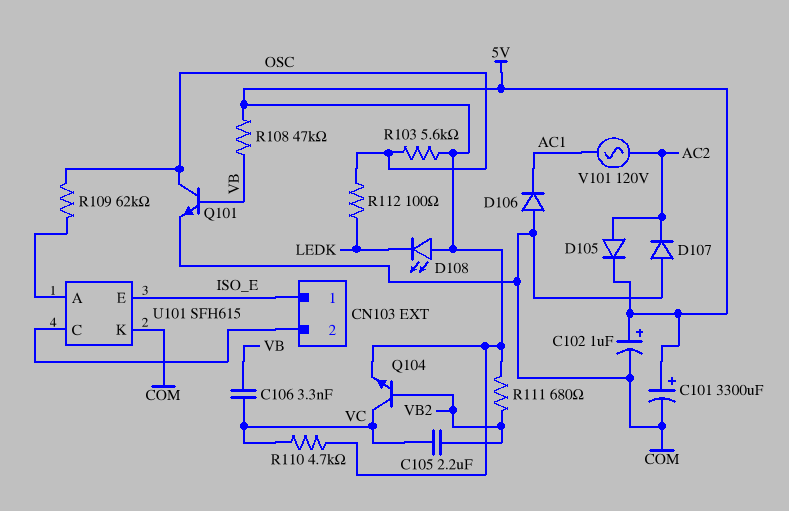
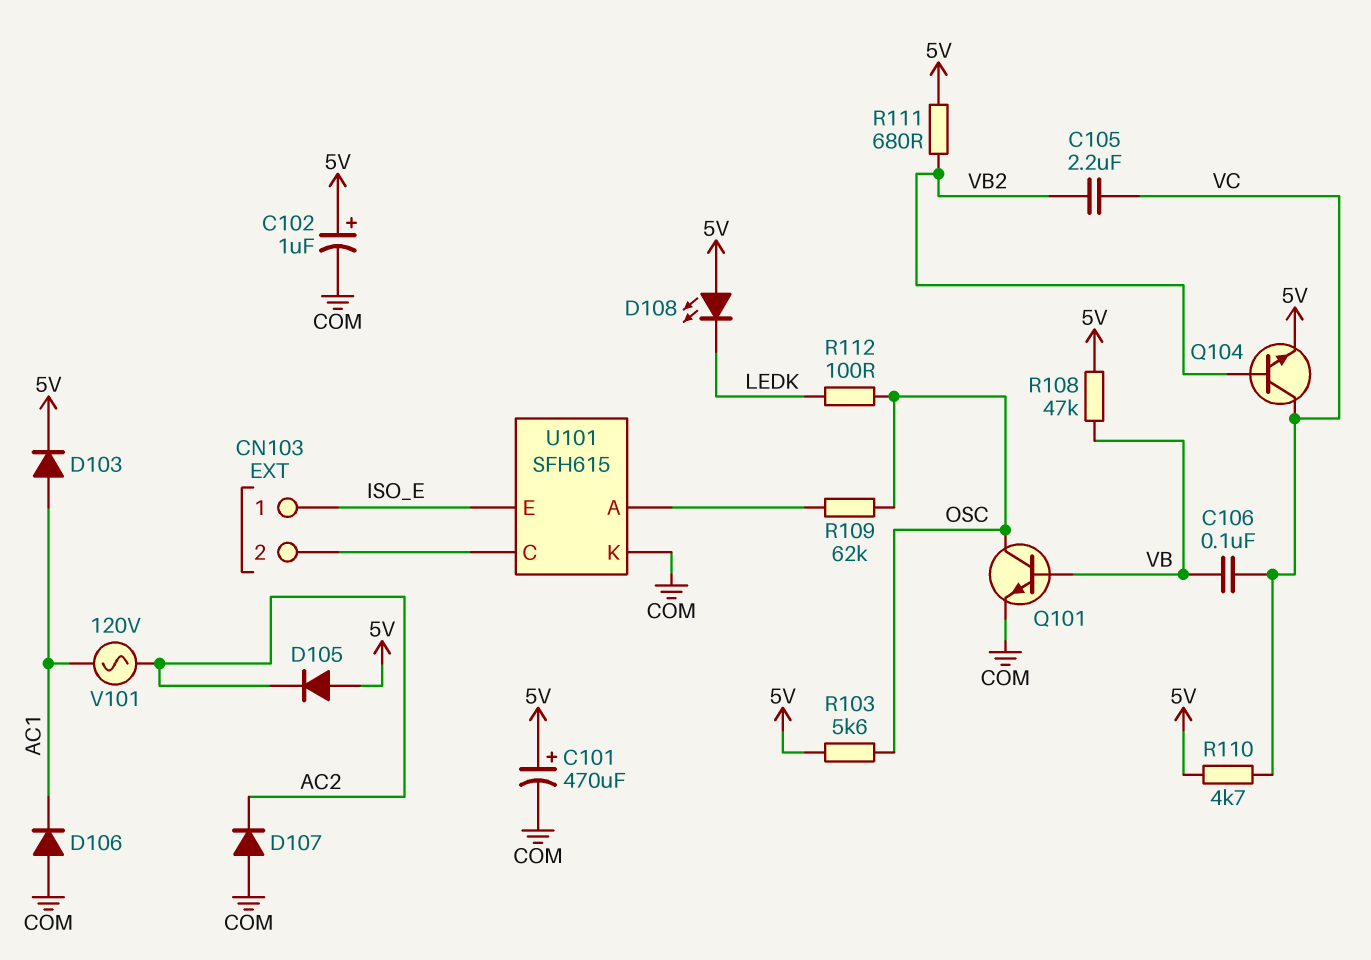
C101: 3300uF (plus 5V, minus COM) -> 470uF (plus 5V, minus COM)
C106: 3.3nF (VB, VC) -> 100nF (VB, VC)
D103: none -> diode (A AC1, K 5V)
D105: diode (A AC2, K 5V) -> diode (A 5V, K AC2)

